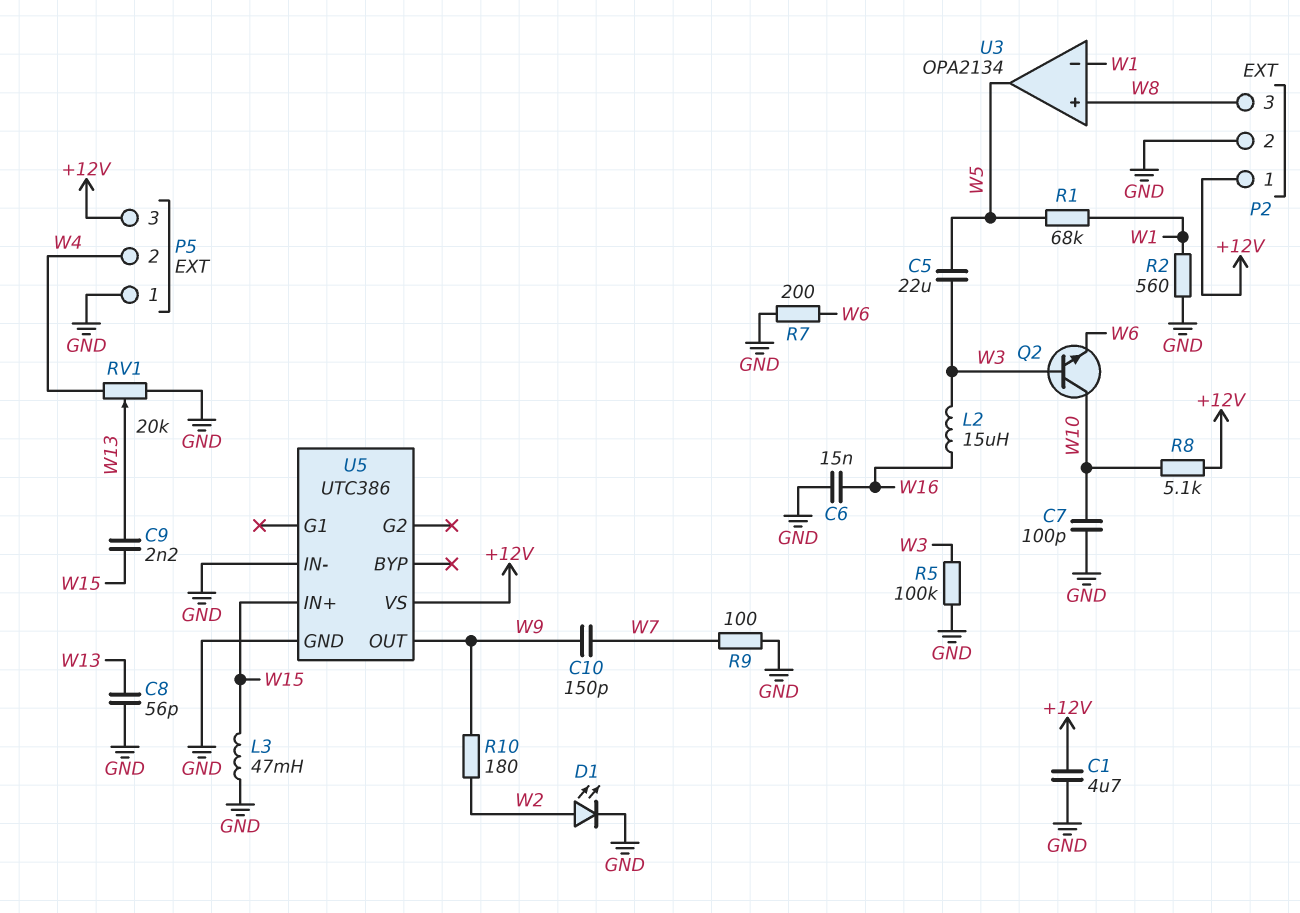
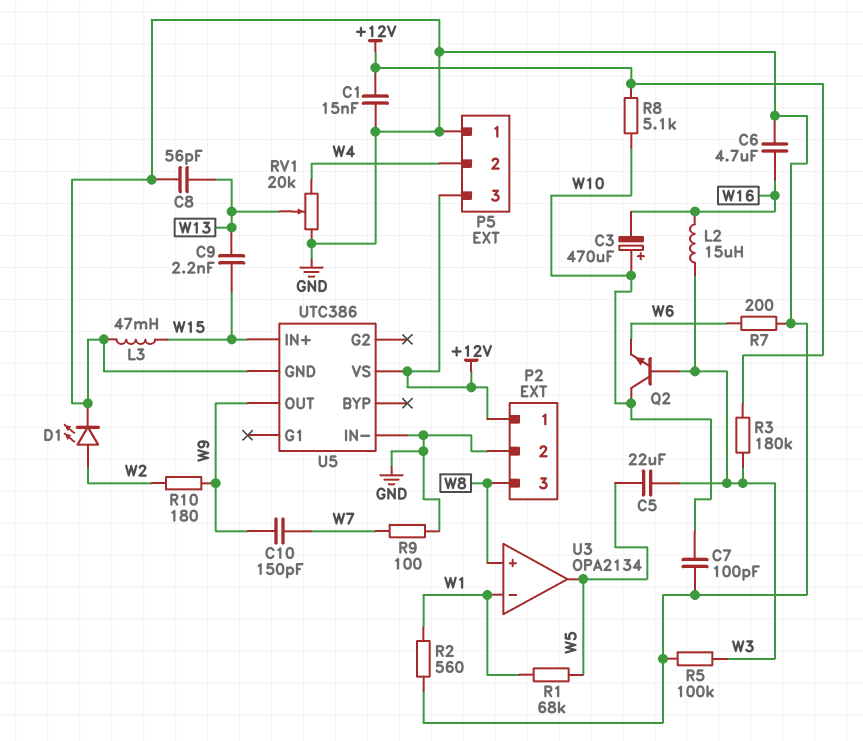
C1: 4.7uF (+12V, GND) -> 15nF (+12V, GND)
C3: none -> 470uF (plus W10, minus W16)
C6: 15nF (GND, W16) -> 4.7uF (GND, W16)
R3: none -> 180k (+12V, W3)

